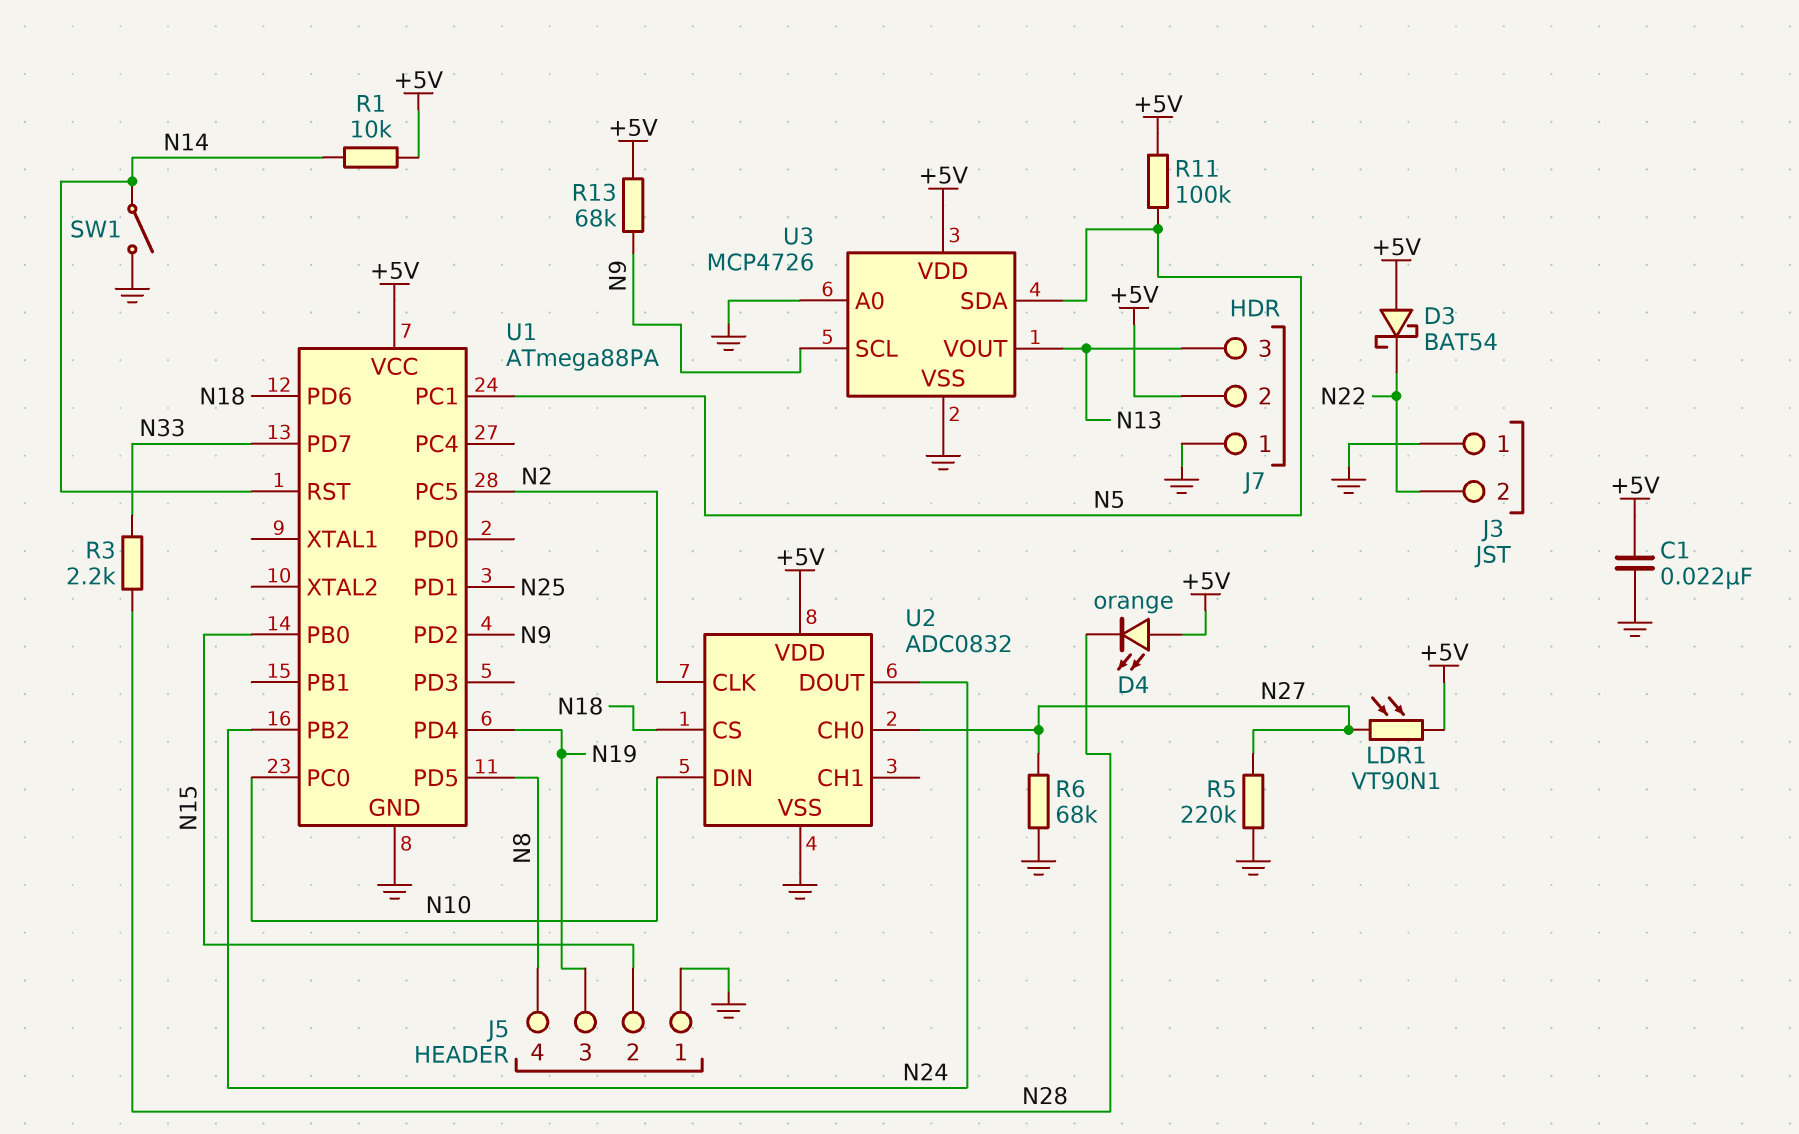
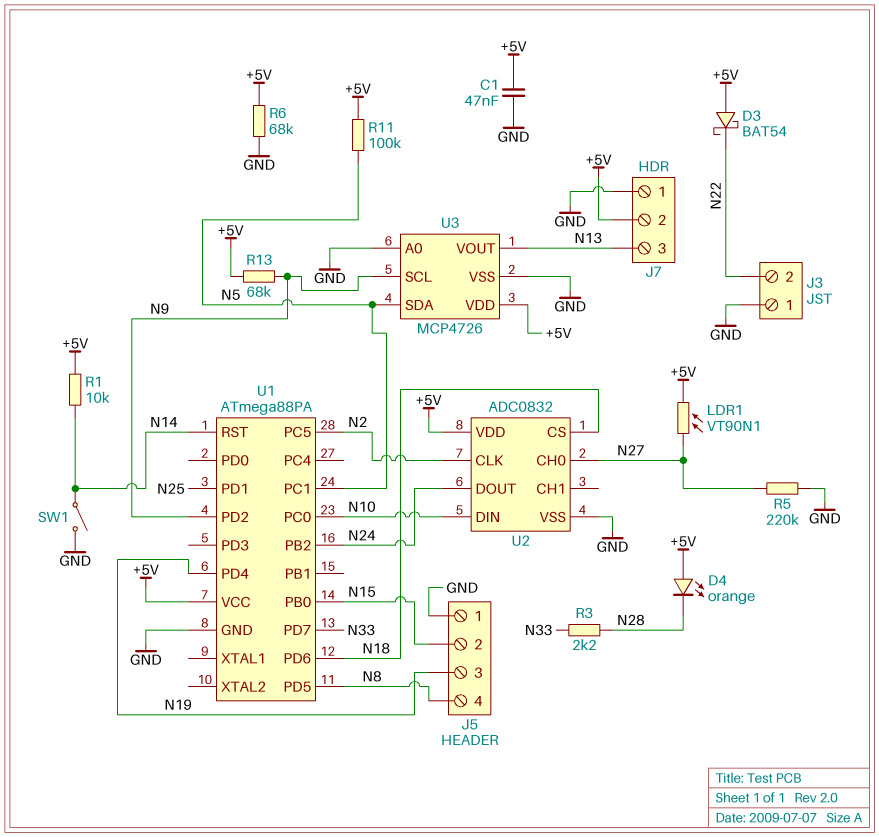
C1: 22nF (+5V, GND) -> 47nF (+5V, GND)
R6: 68k (GND, N27) -> 68k (+5V, GND)

